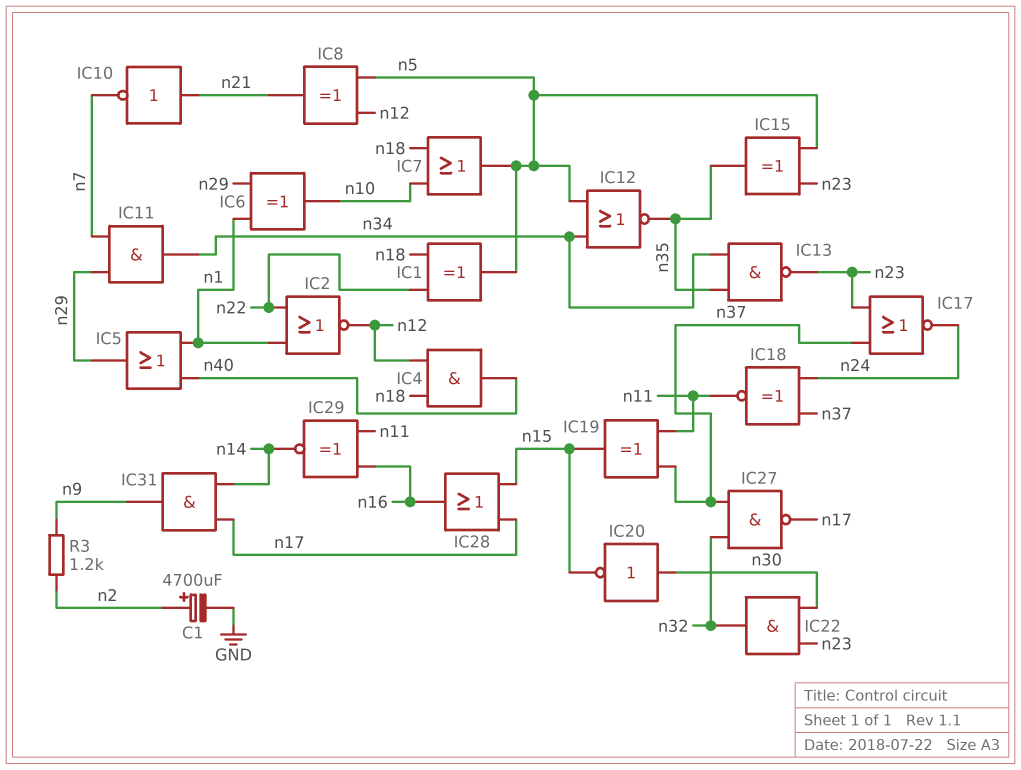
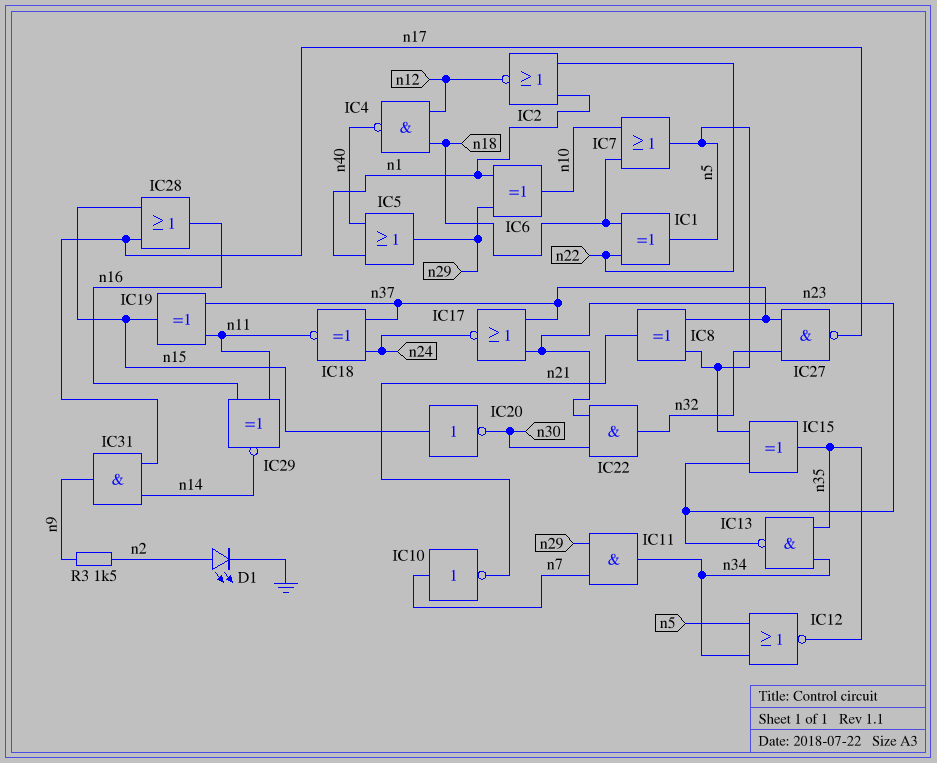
C1: 4700uF (plus n2, minus GND) -> none
D1: none -> LED (A n2, K GND)
IC4: AND (in n12, in n18, out n40) -> NAND (in n12, in n18, out n40)
IC8: XOR (in n5, in n12, out n21) -> XOR (in n5, in n37, out n21)
IC10: NOT (in n21, out n7) -> NOT (in n7, out n21)
IC20: NOT (in n30, out n15) -> NOT (in n15, out n30)
R3: 1.2k (n2, n9) -> 1.5k (n2, n9)

